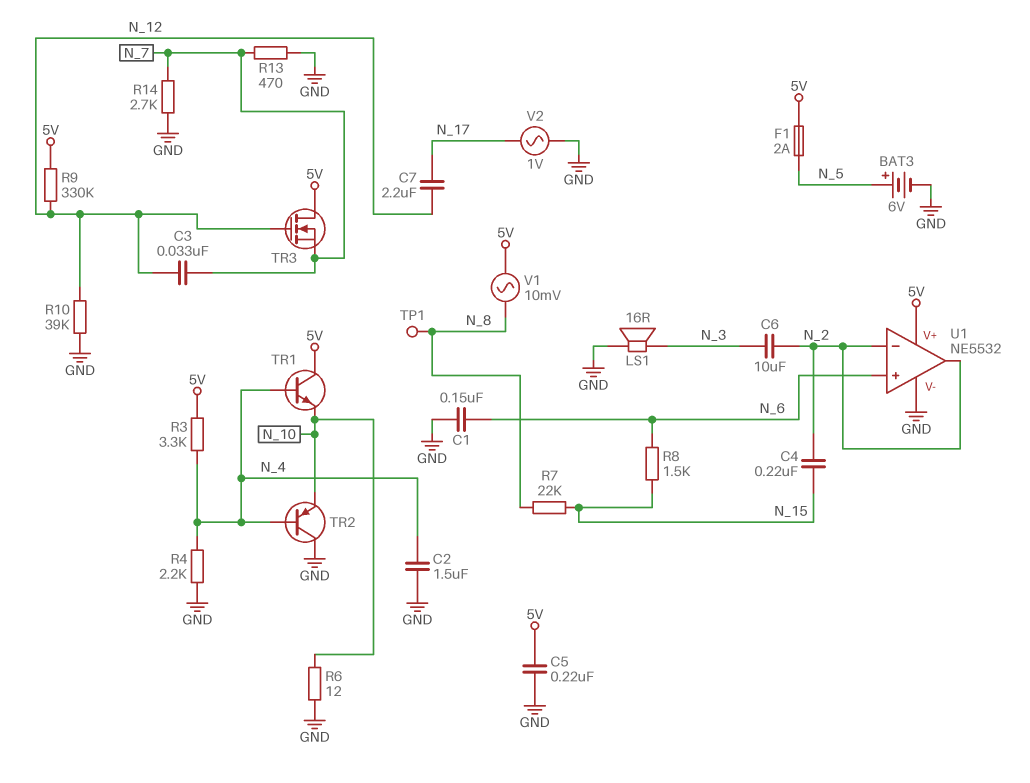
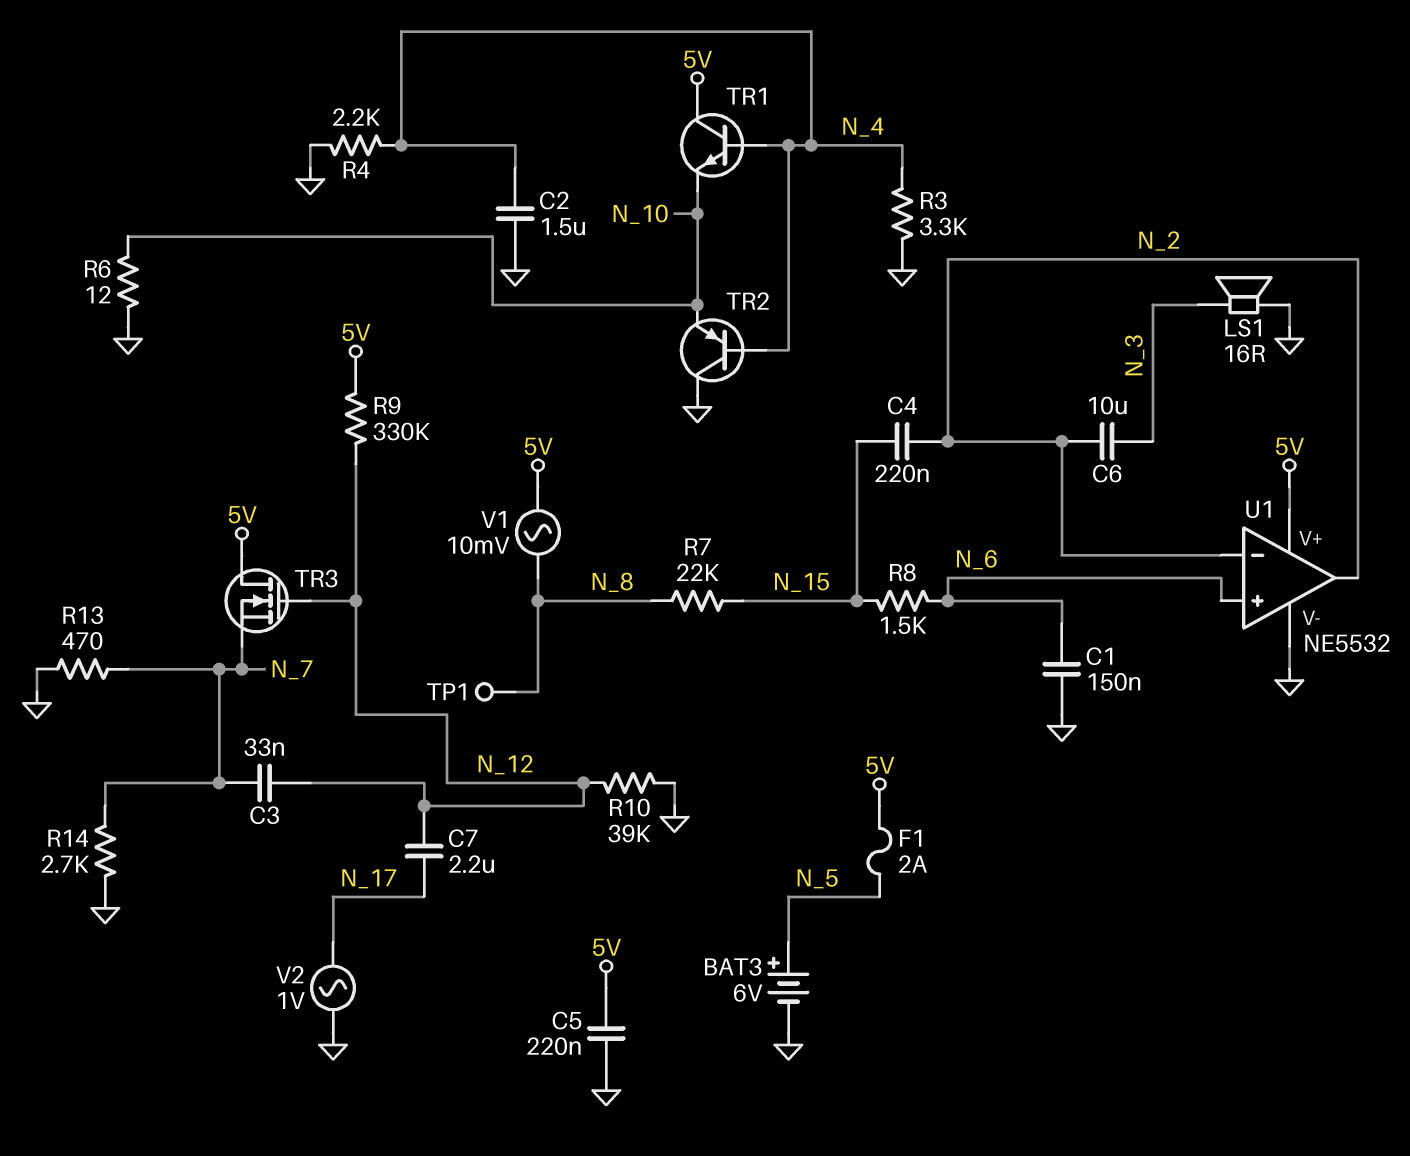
R3: 3.3k (5V, N_4) -> 3.3k (GND, N_4)

